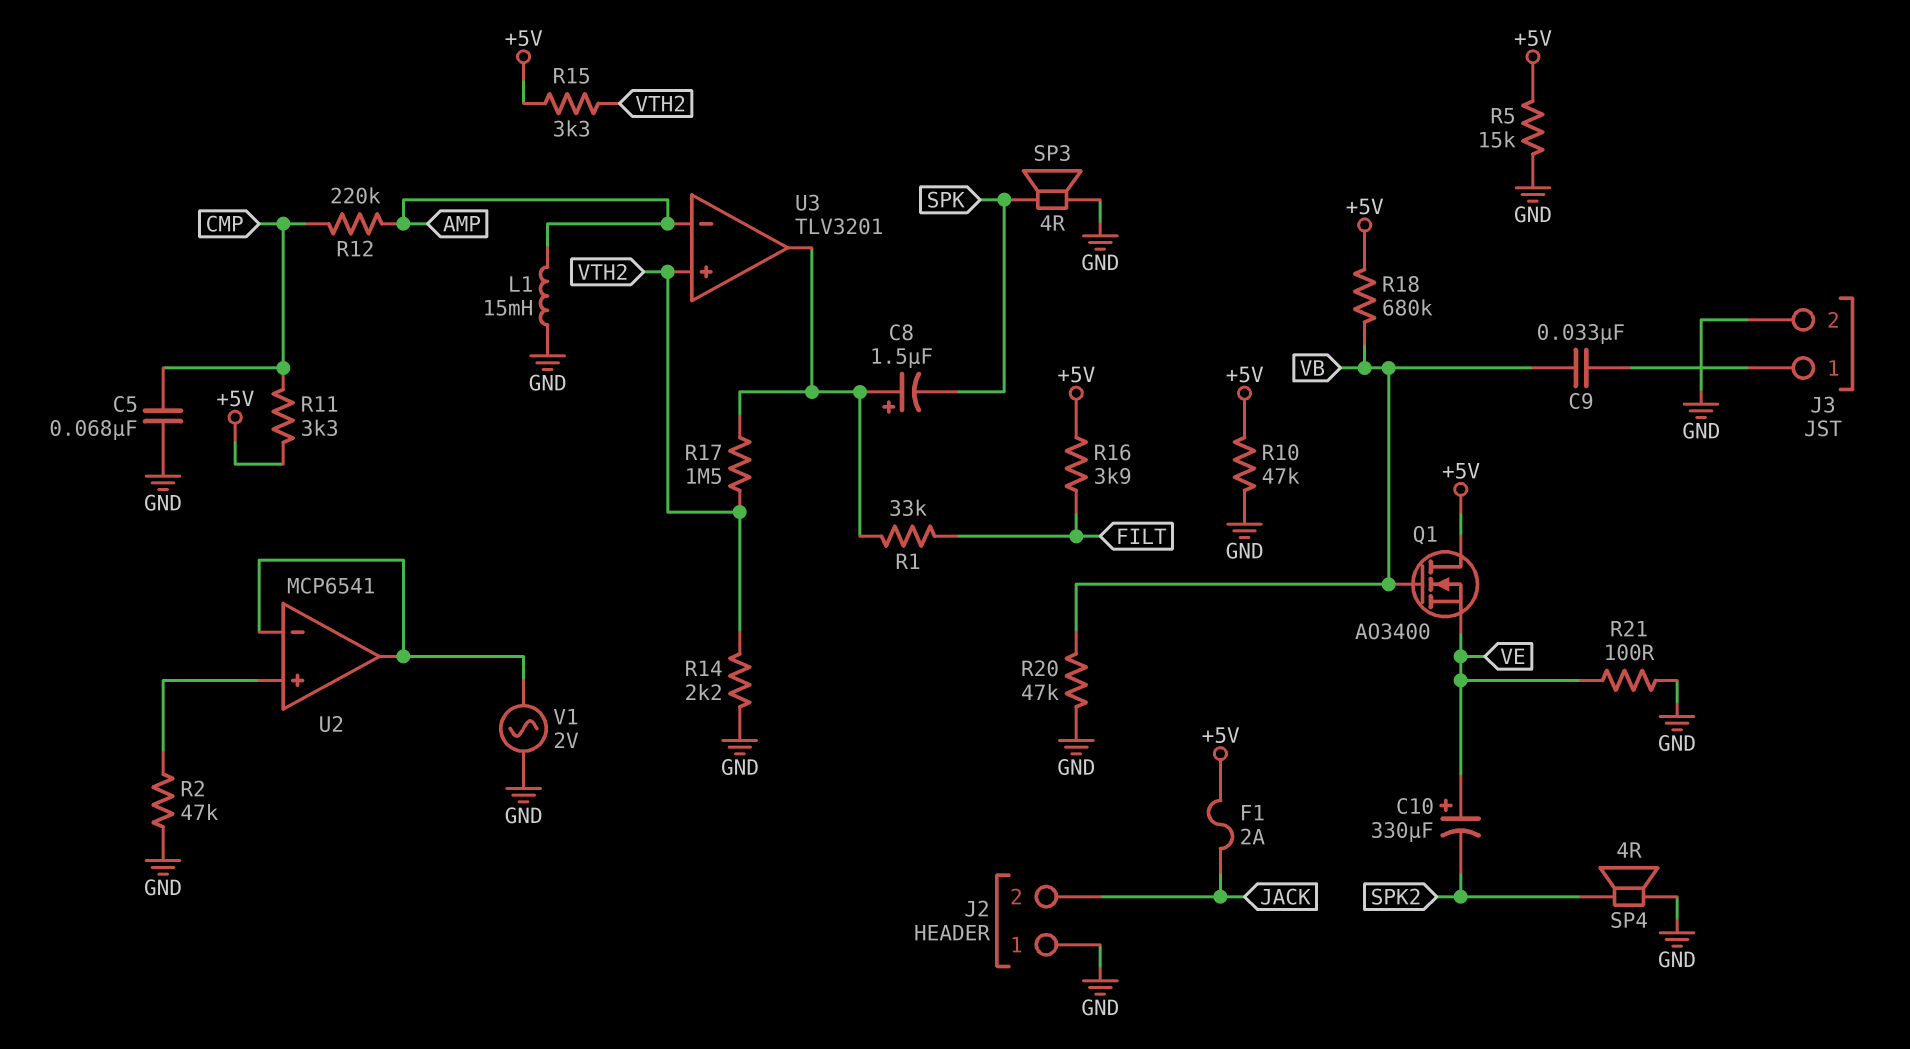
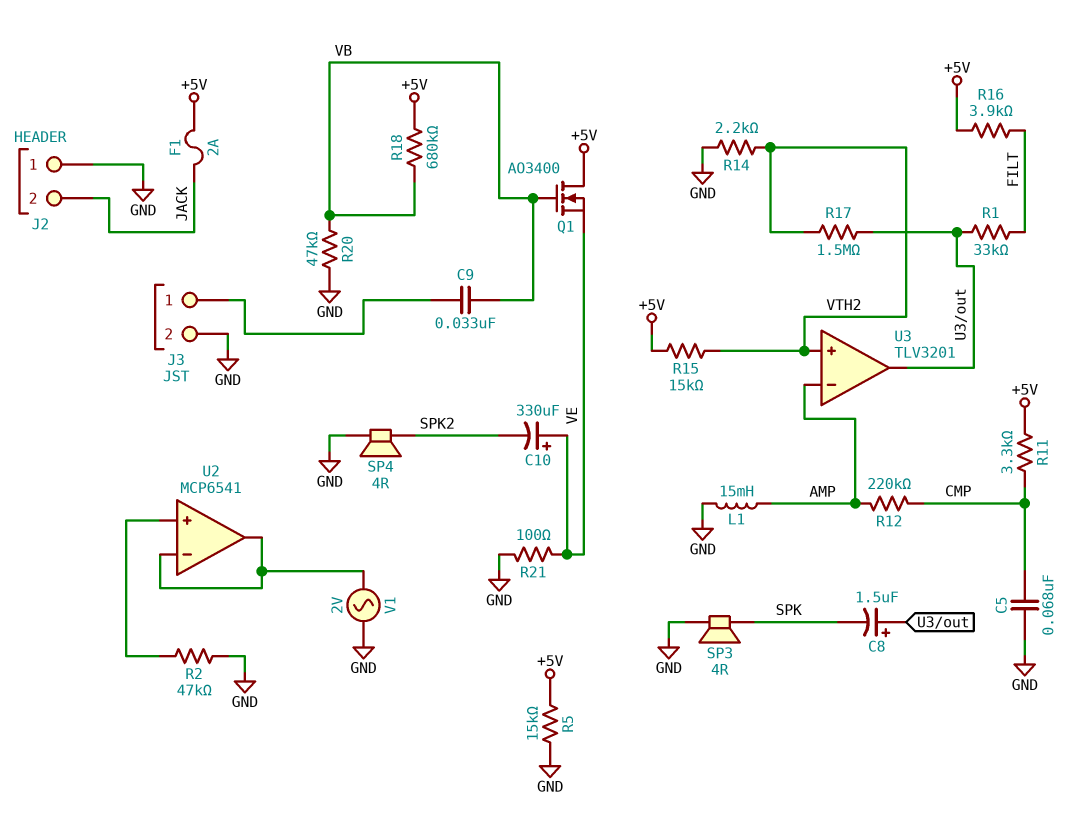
R10: 47k (+5V, GND) -> none
R15: 3.3k (+5V, VTH2) -> 15k (+5V, VTH2)

